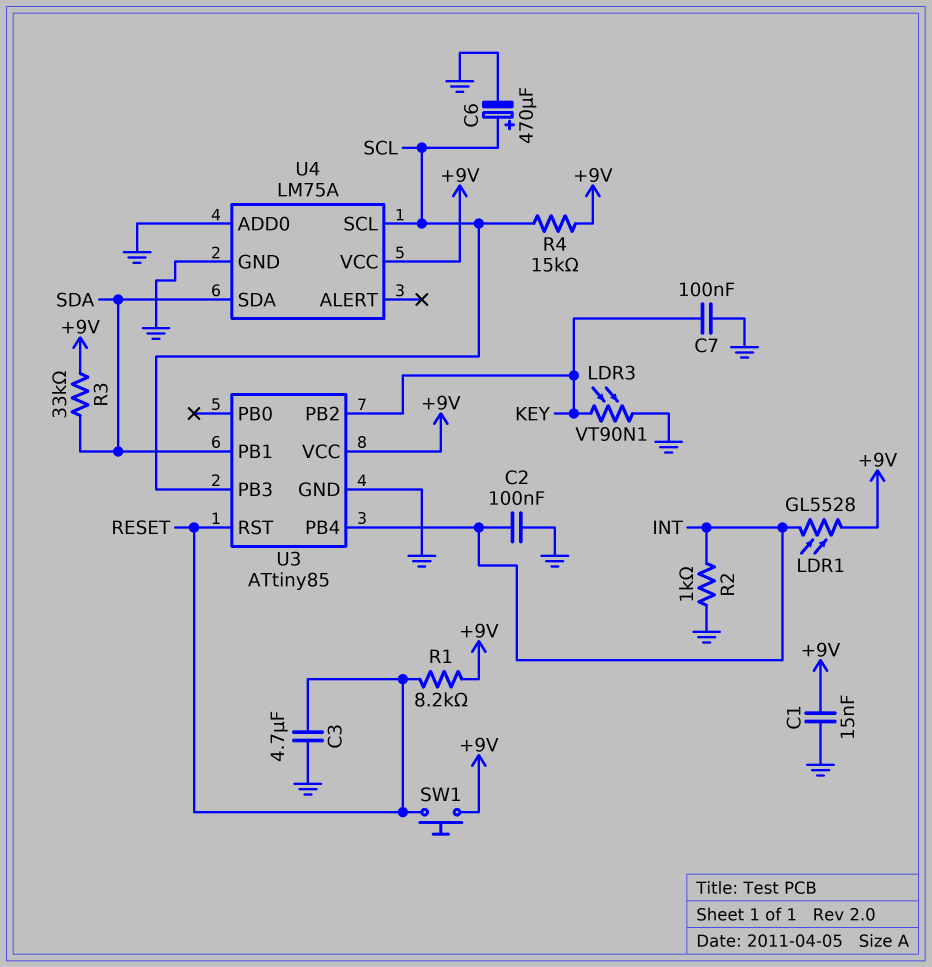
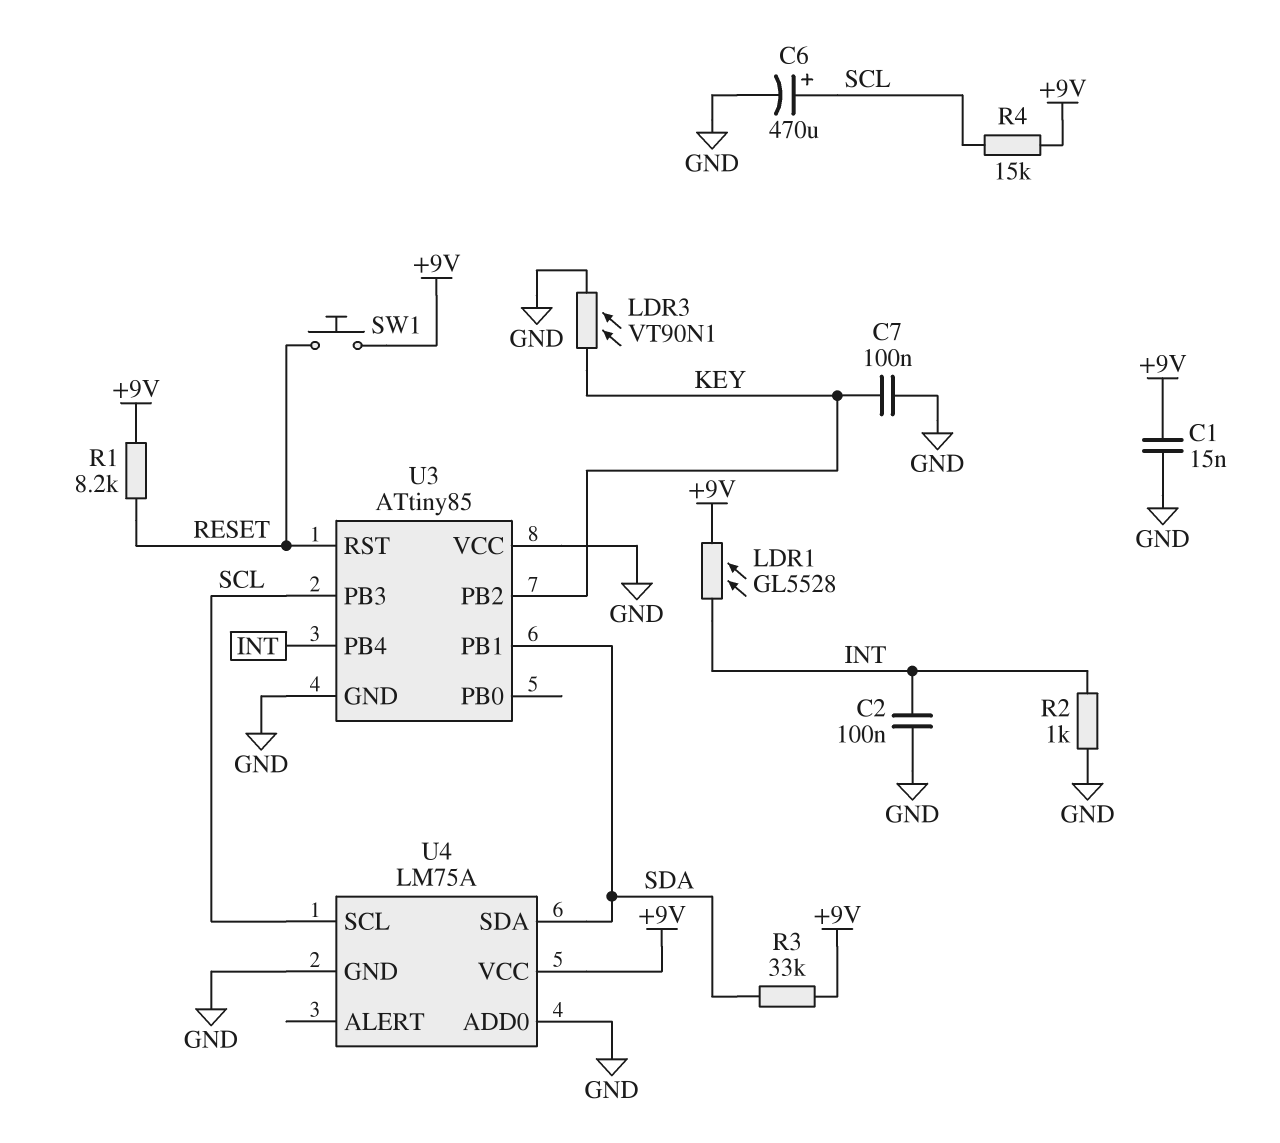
C3: 4.7uF (GND, RESET) -> none
U3 pin VCC: +9V -> GND

